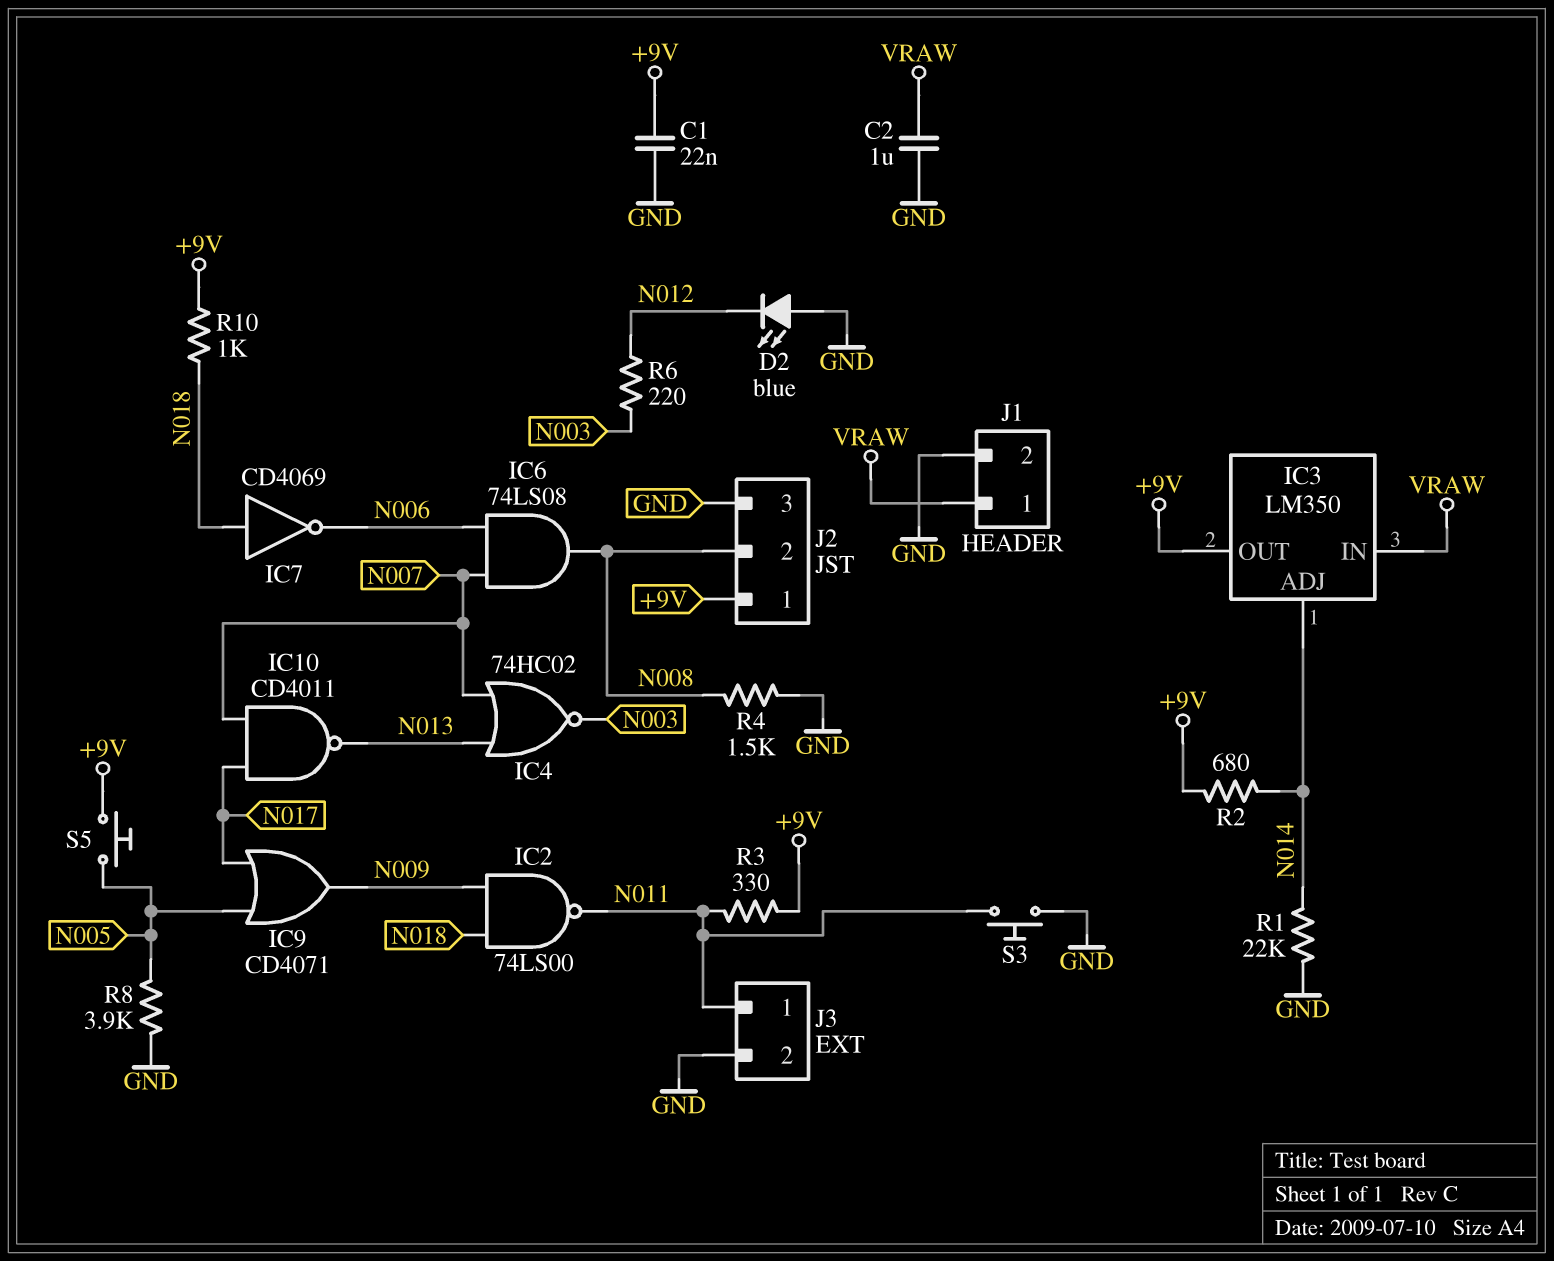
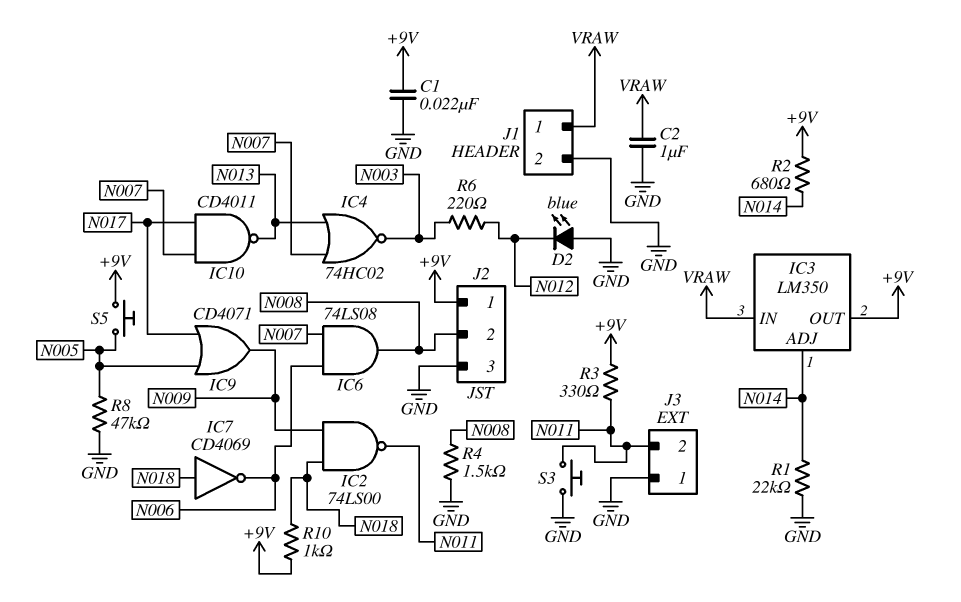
J3 pin 1: N011 -> GND
J3 pin 2: GND -> N011
R8: 3.9k (GND, N005) -> 47k (GND, N005)

